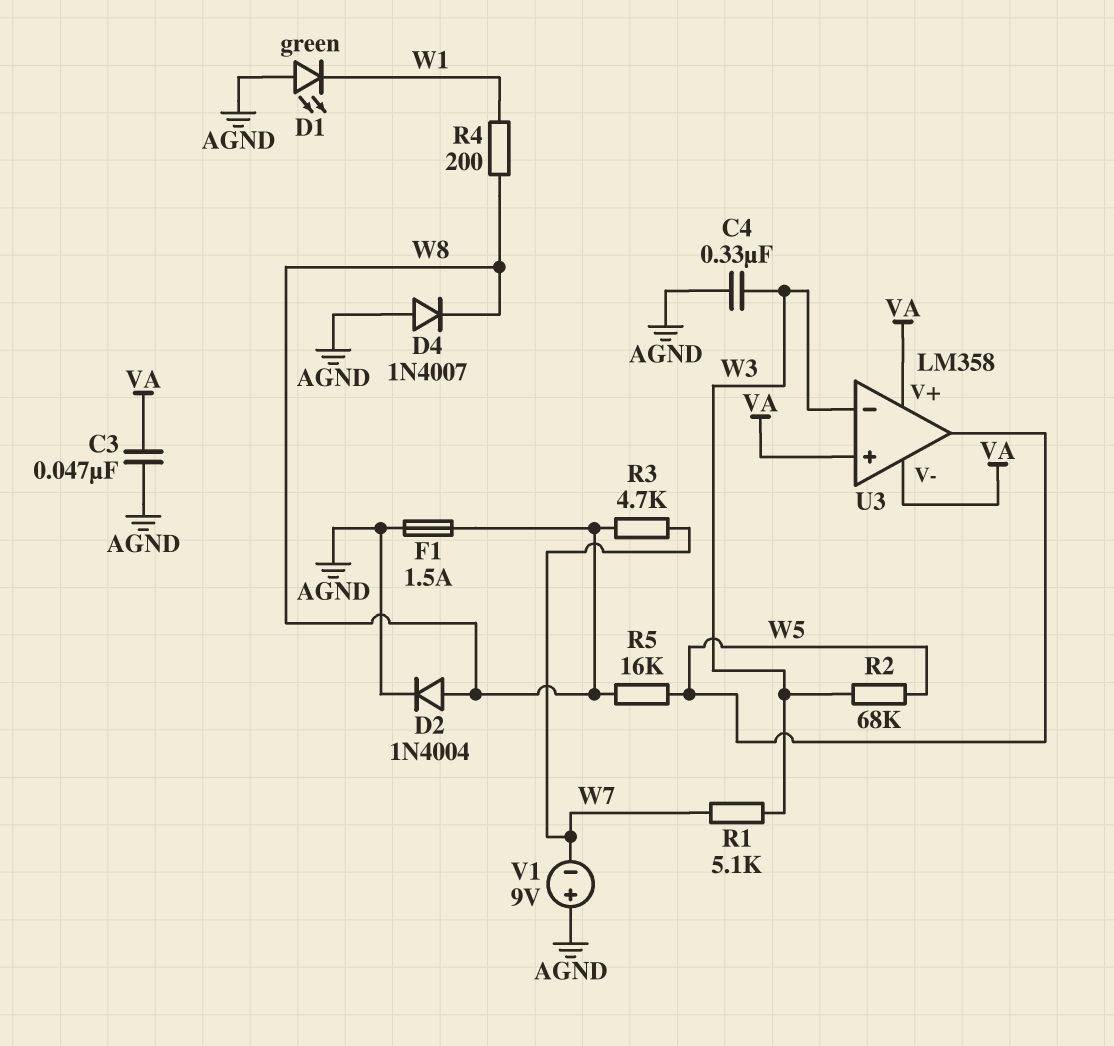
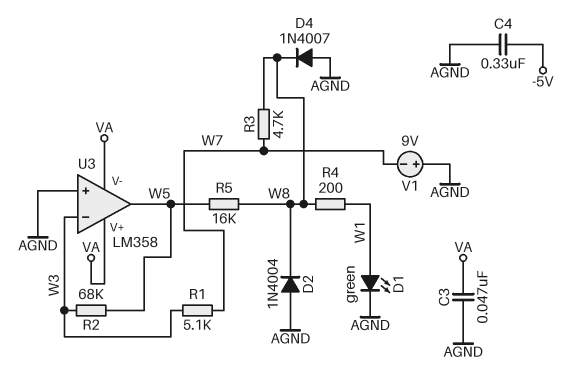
C4: 330nF (AGND, W3) -> 330nF (-5V, AGND)
D1: LED green (A AGND, K W1) -> LED green (A W1, K AGND)
D2: diode 1N4004 (A W8, K AGND) -> diode 1N4004 (A AGND, K W8)
F1: 1.5A (AGND, W8) -> none
U3 pin in+: VA -> AGND

